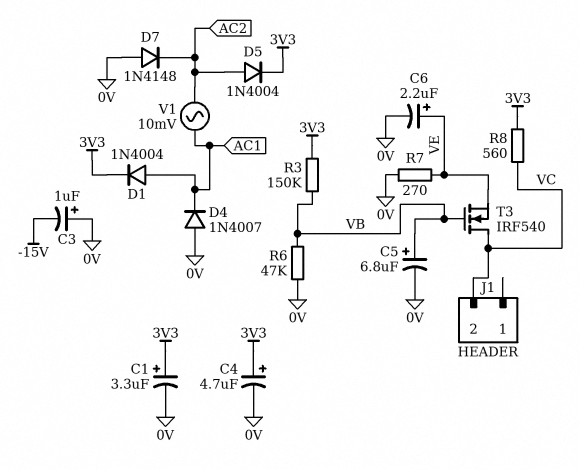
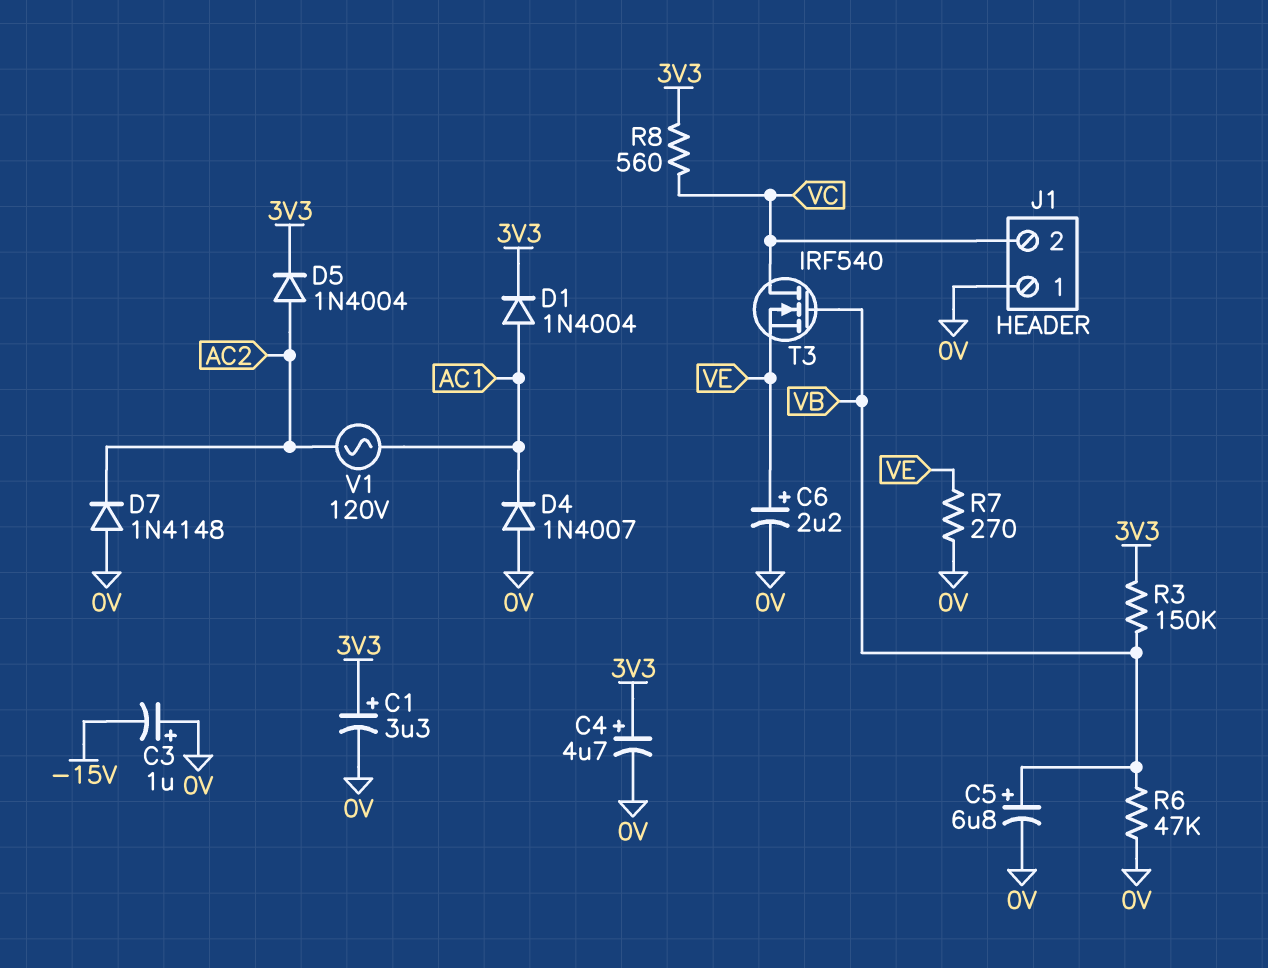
J1 pin 1: none -> 0V
V1: AC 10mV (AC1, AC2) -> AC 120V (AC1, AC2)

